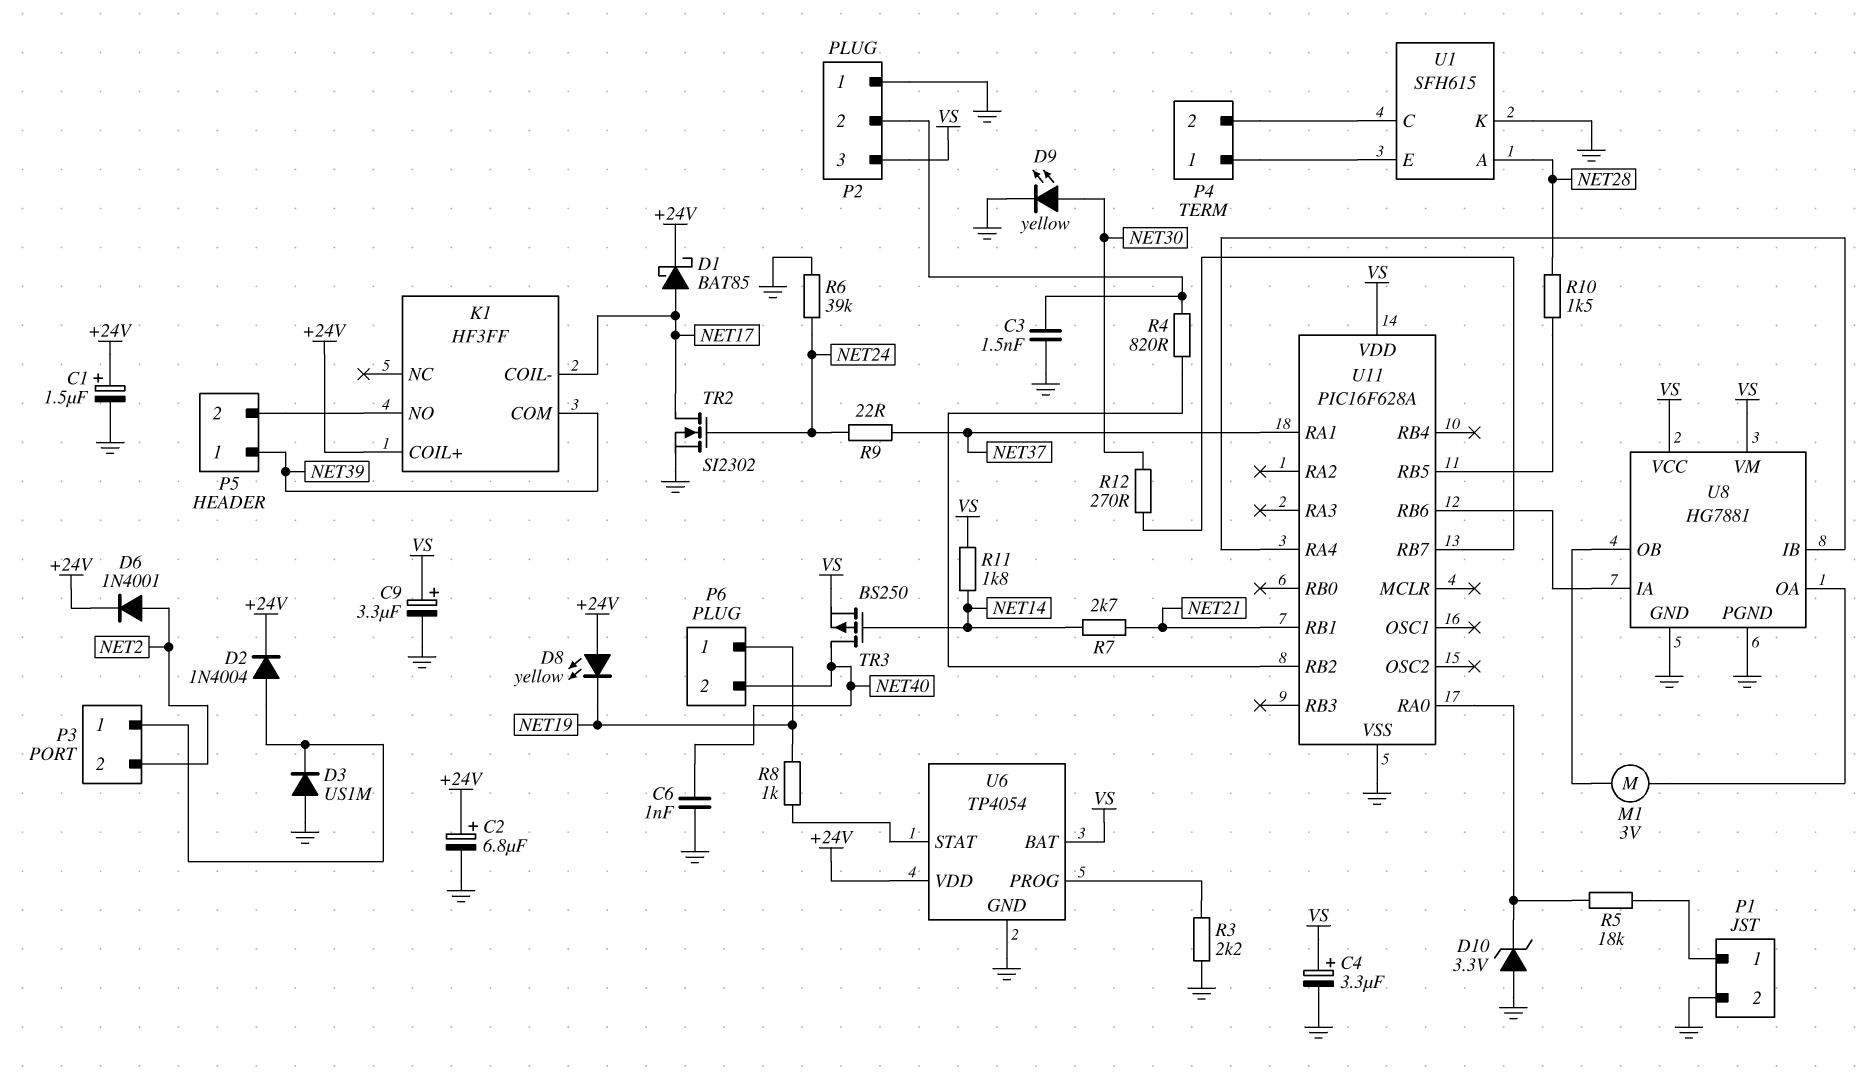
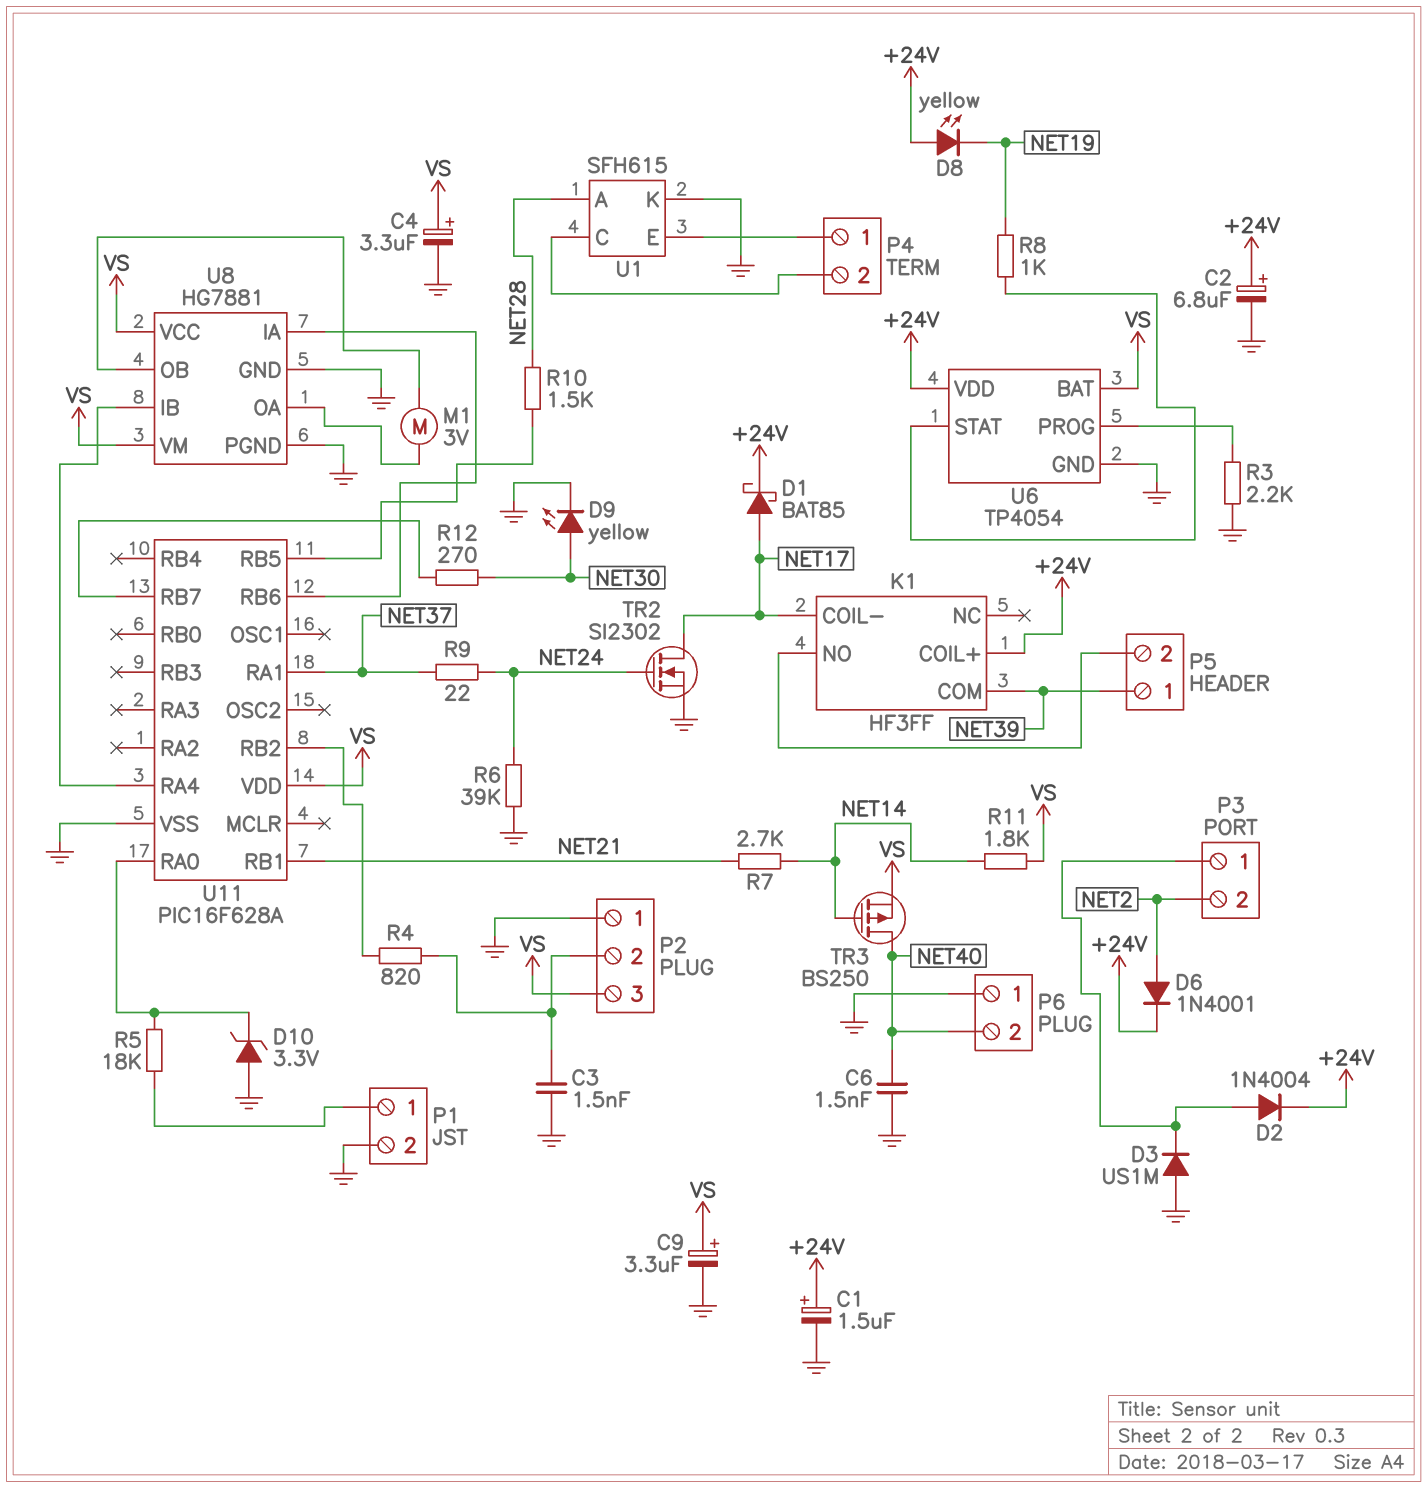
C6: 1nF (GND, NET40) -> 1.5nF (GND, NET40)
P6 pin 1: NET19 -> GND

